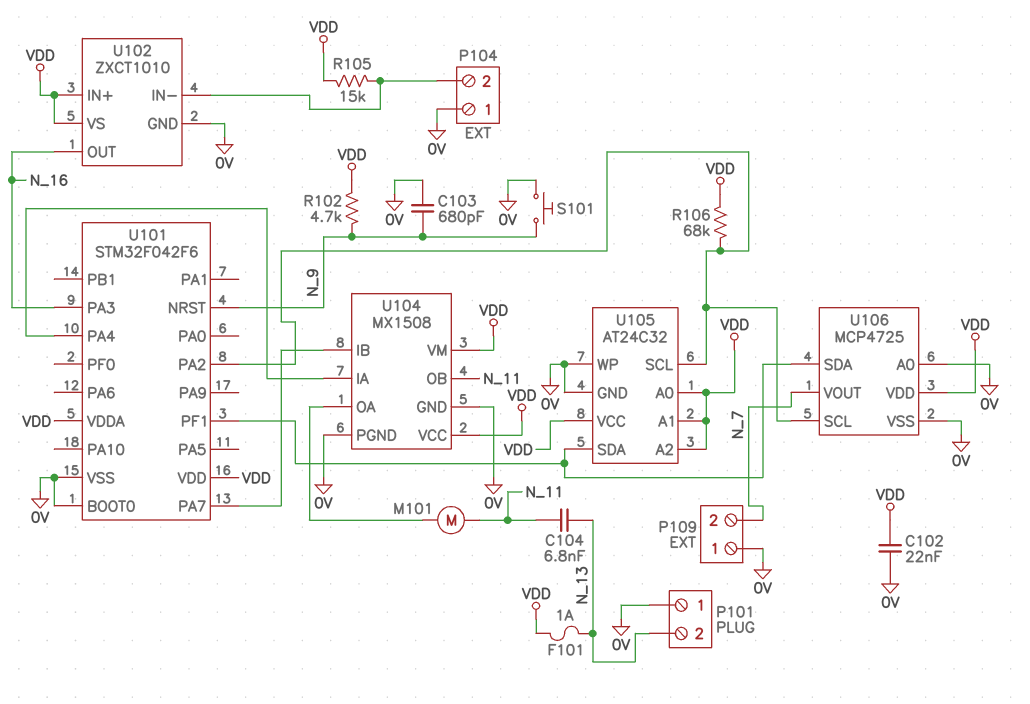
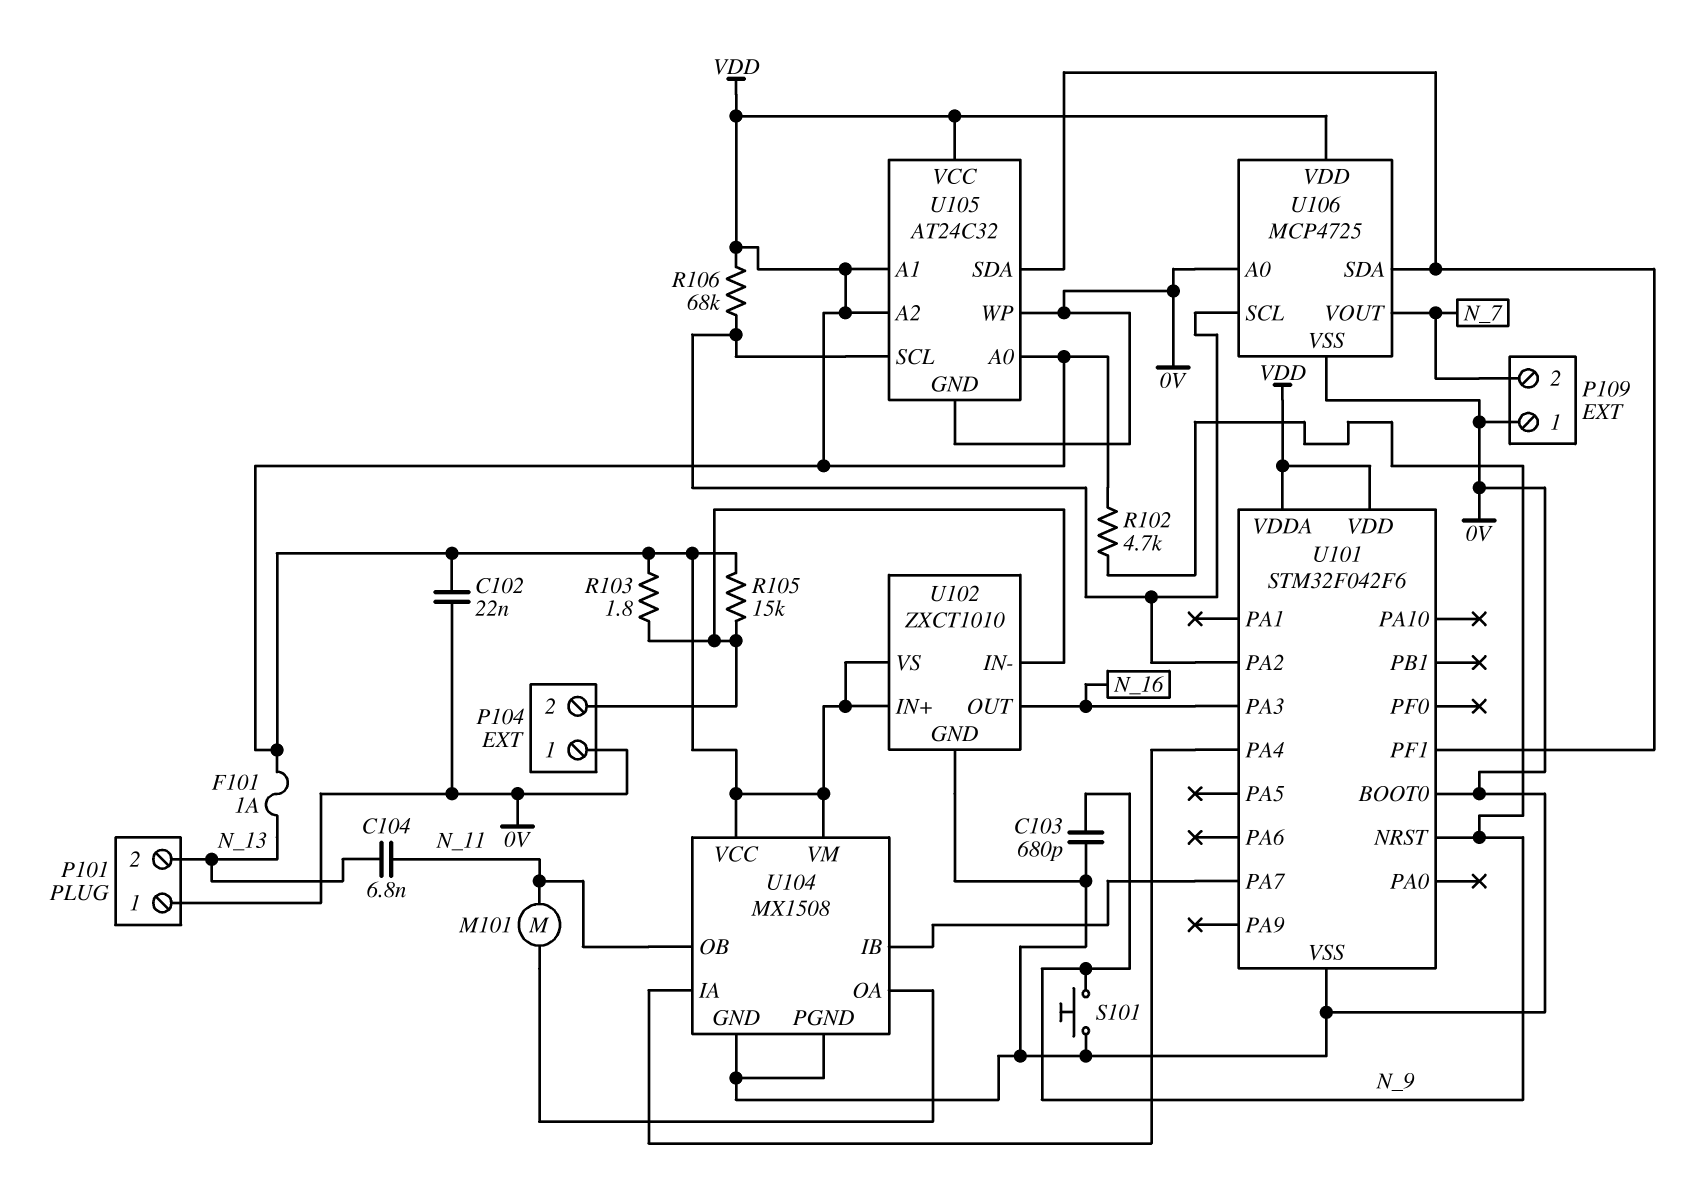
R103: none -> 1.8 (P104/2, VDD)

